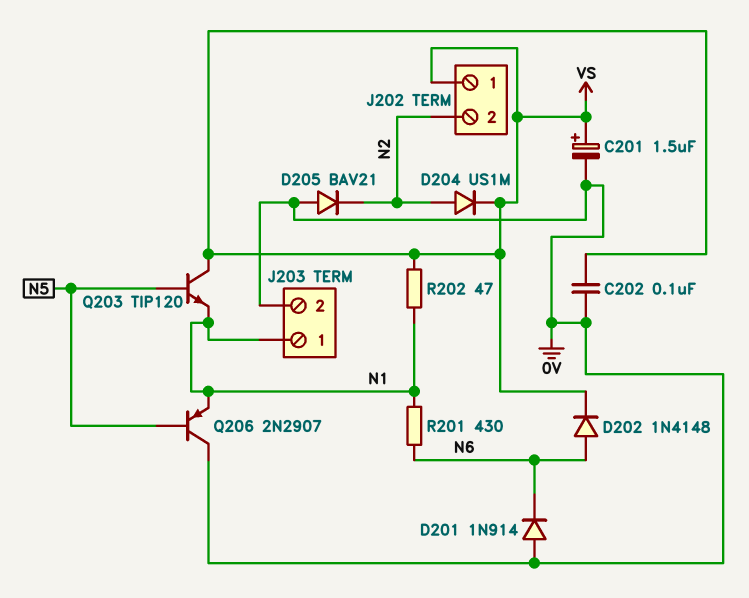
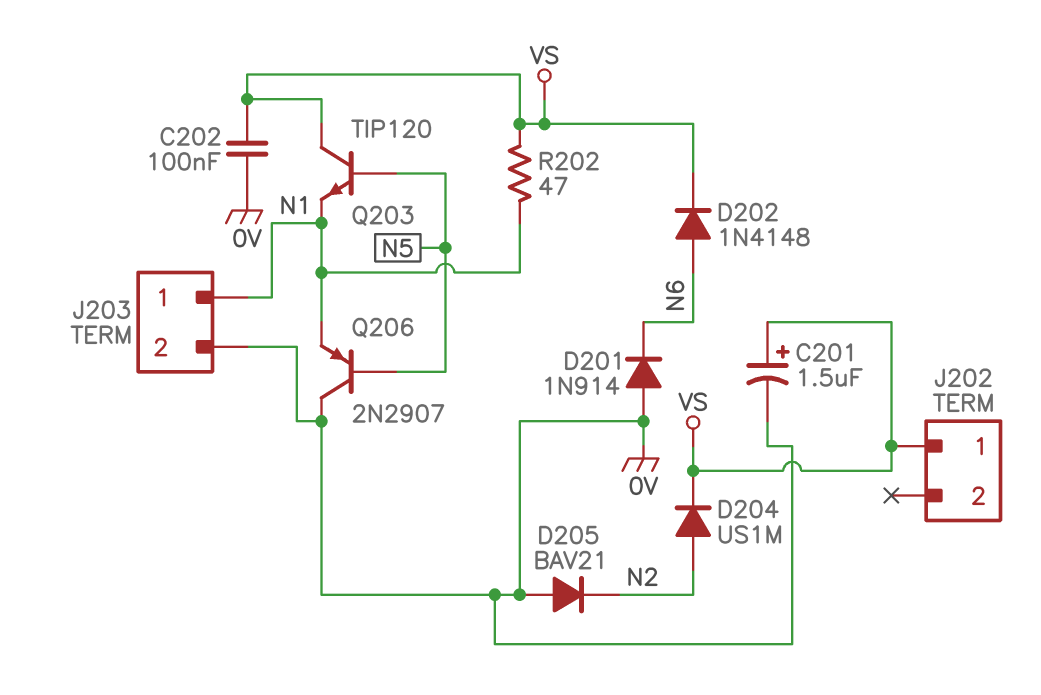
J202 pin 2: N2 -> none
R201: 430 (N1, N6) -> none

